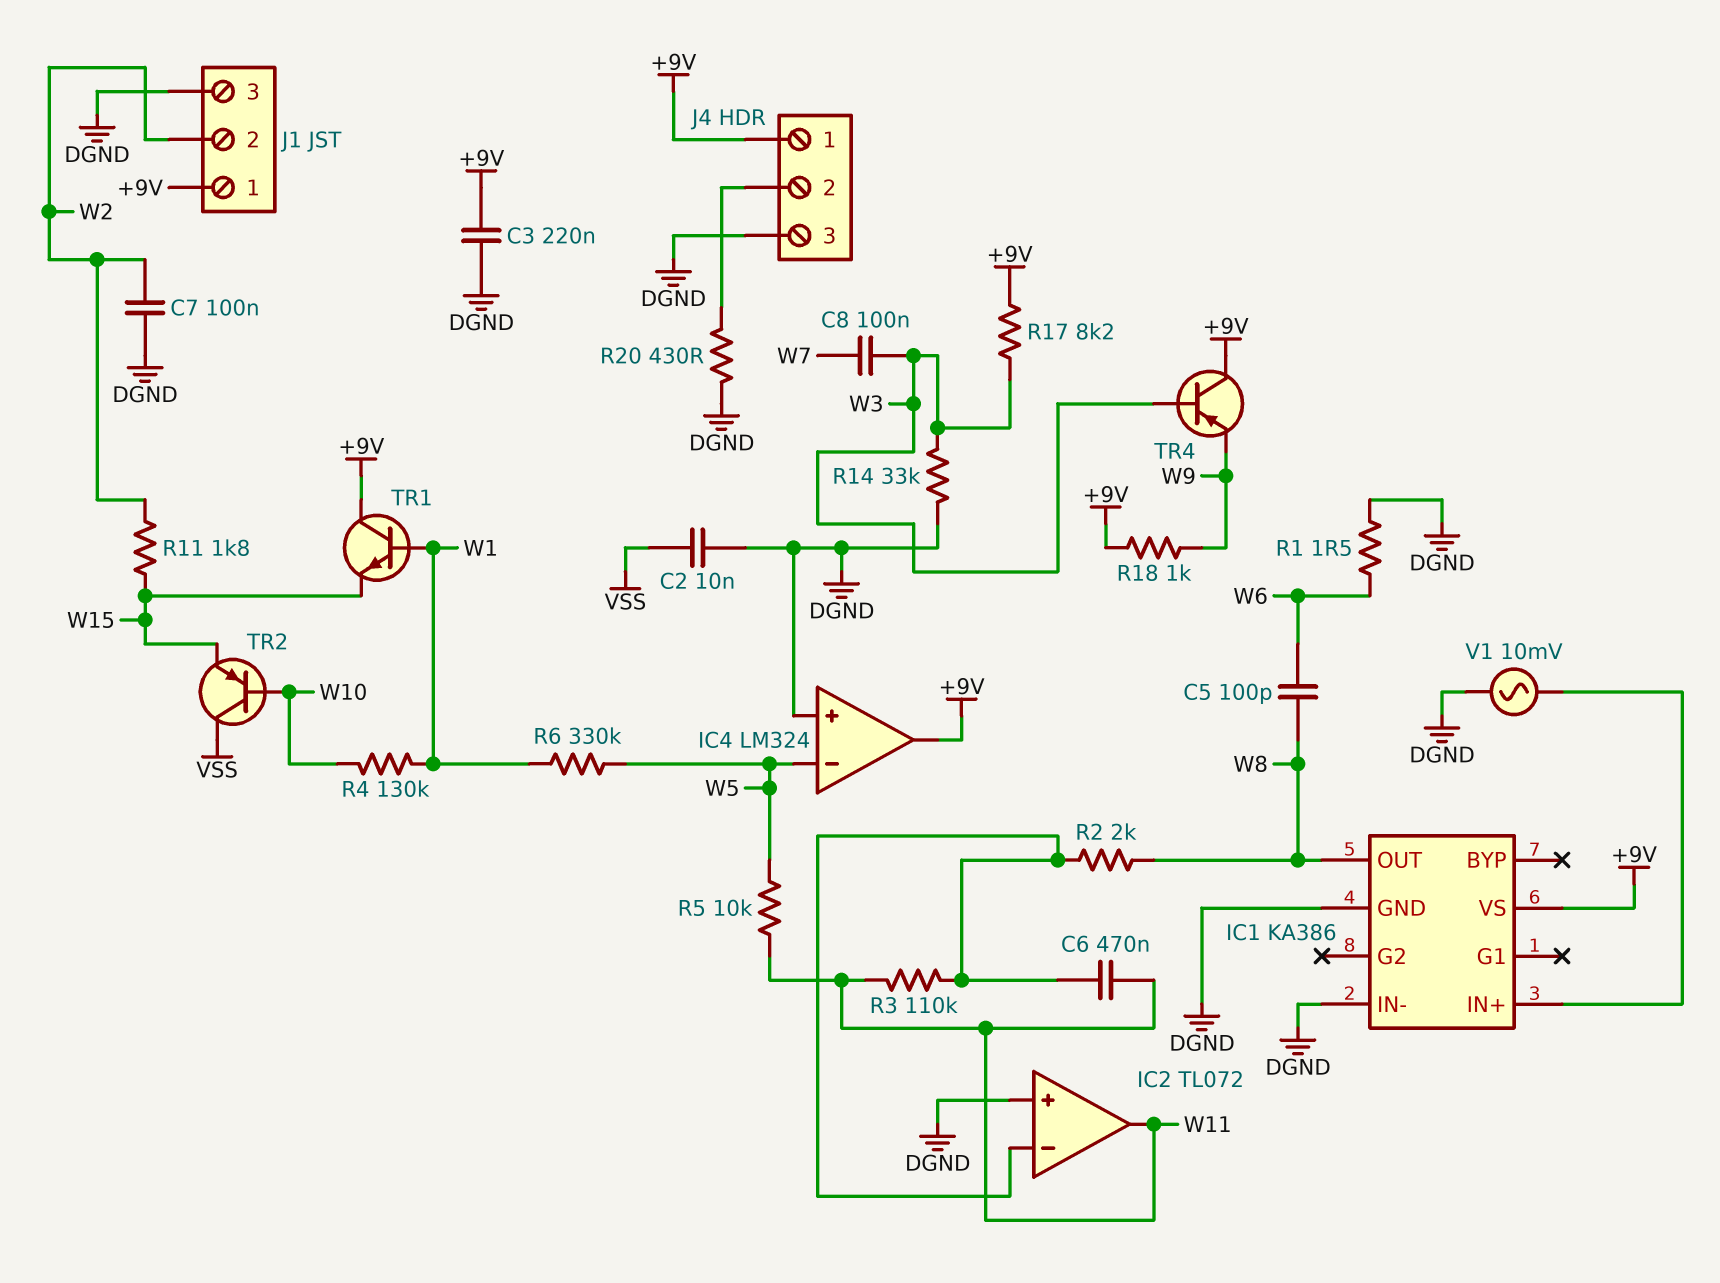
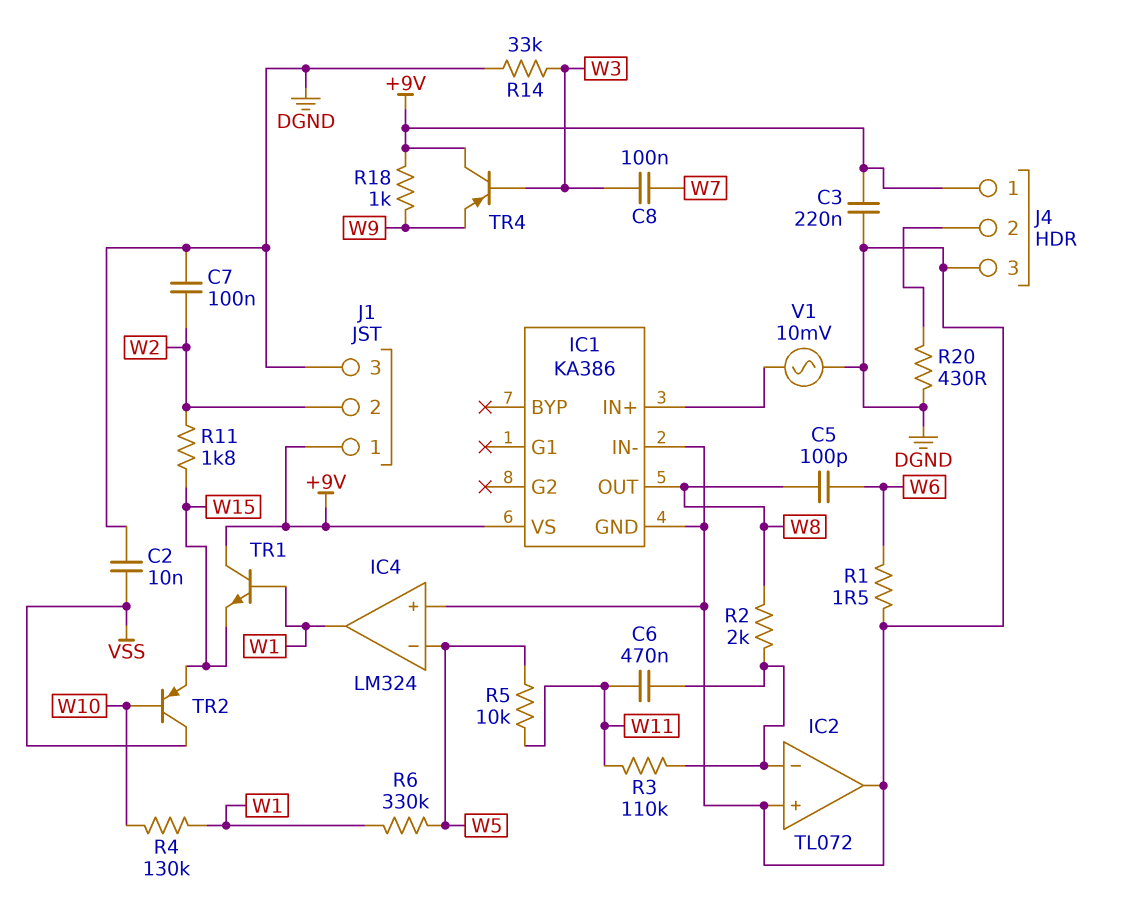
IC2 pin out: W11 -> DGND
IC4 pin out: +9V -> W1
R17: 8.2k (+9V, W3) -> none

